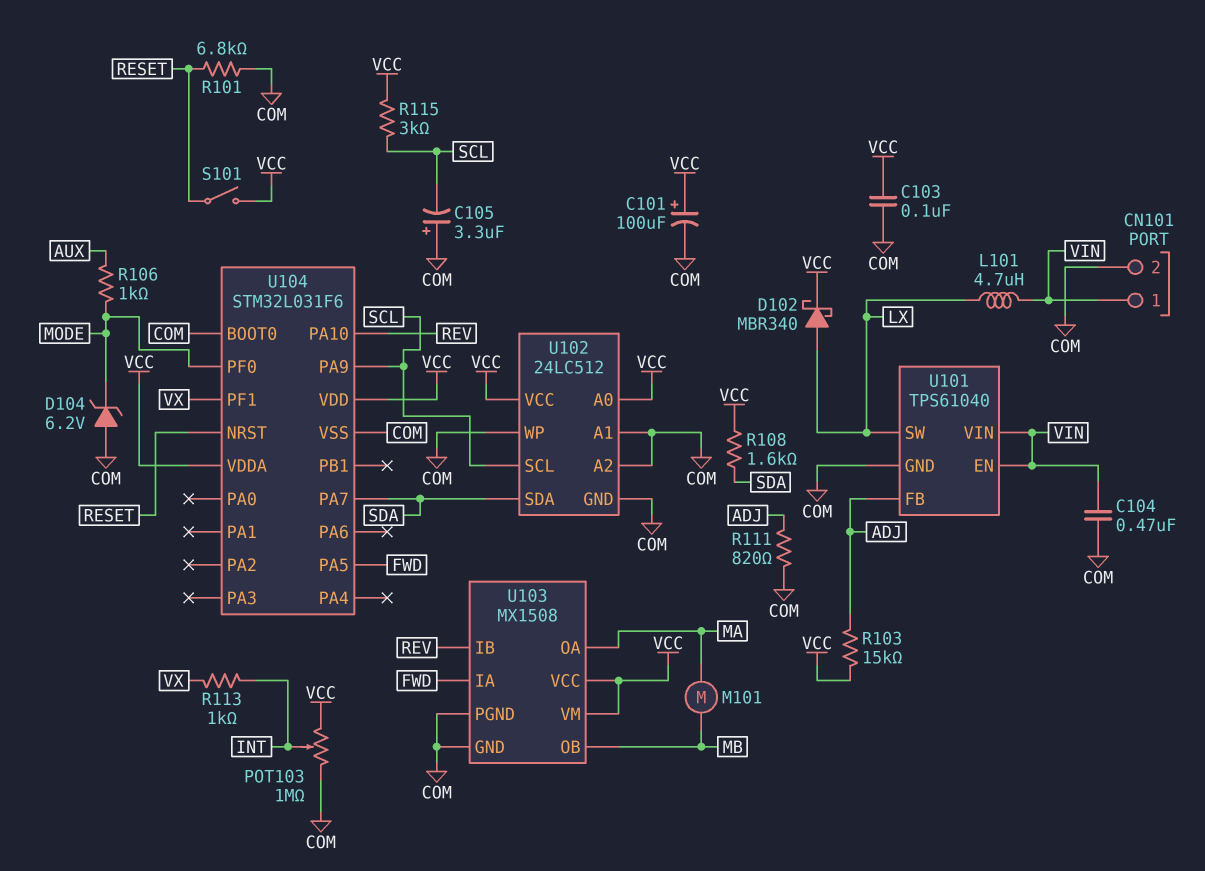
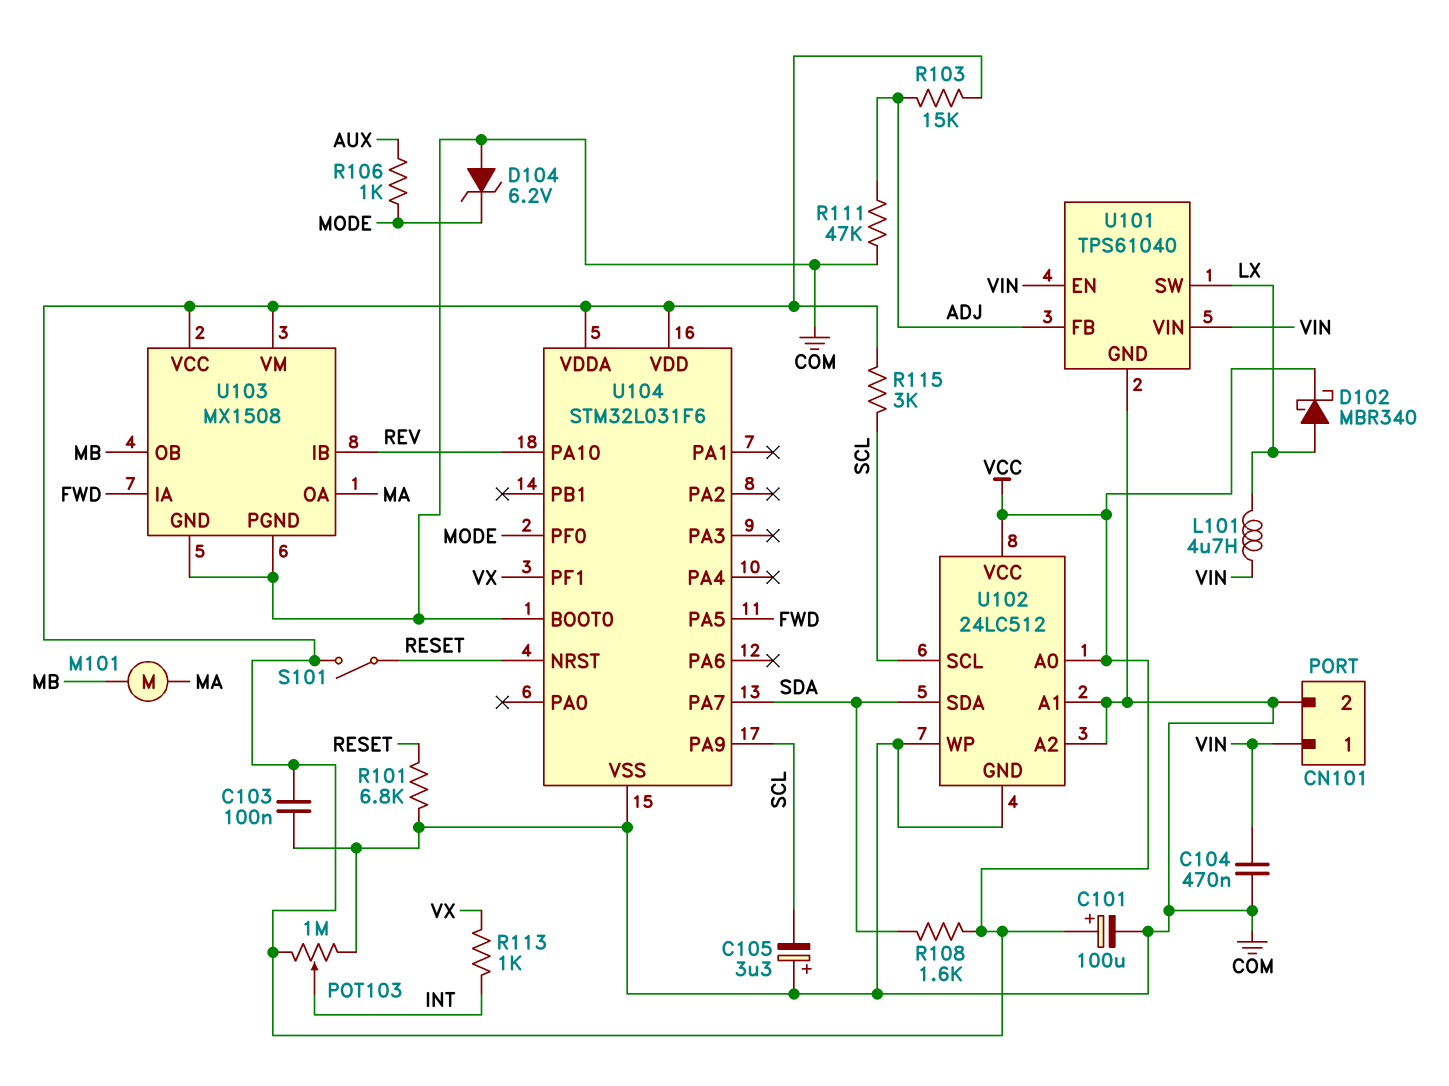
R111: 820 (ADJ, COM) -> 47k (ADJ, COM)

